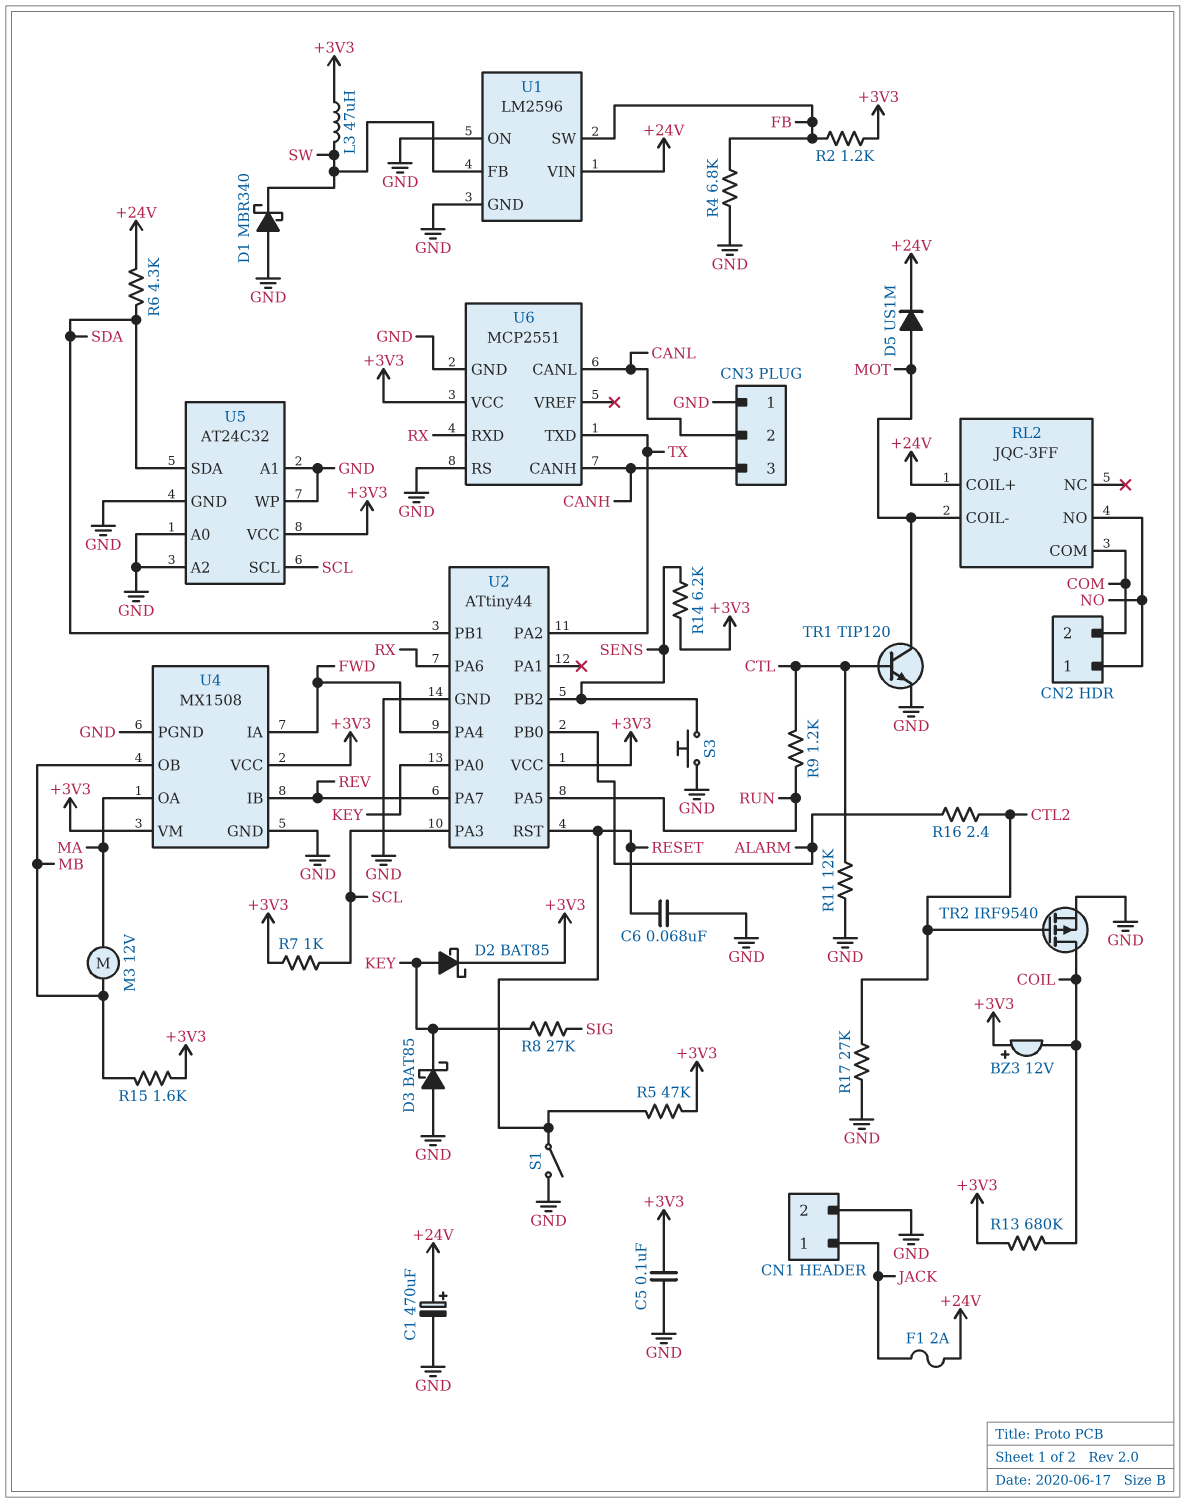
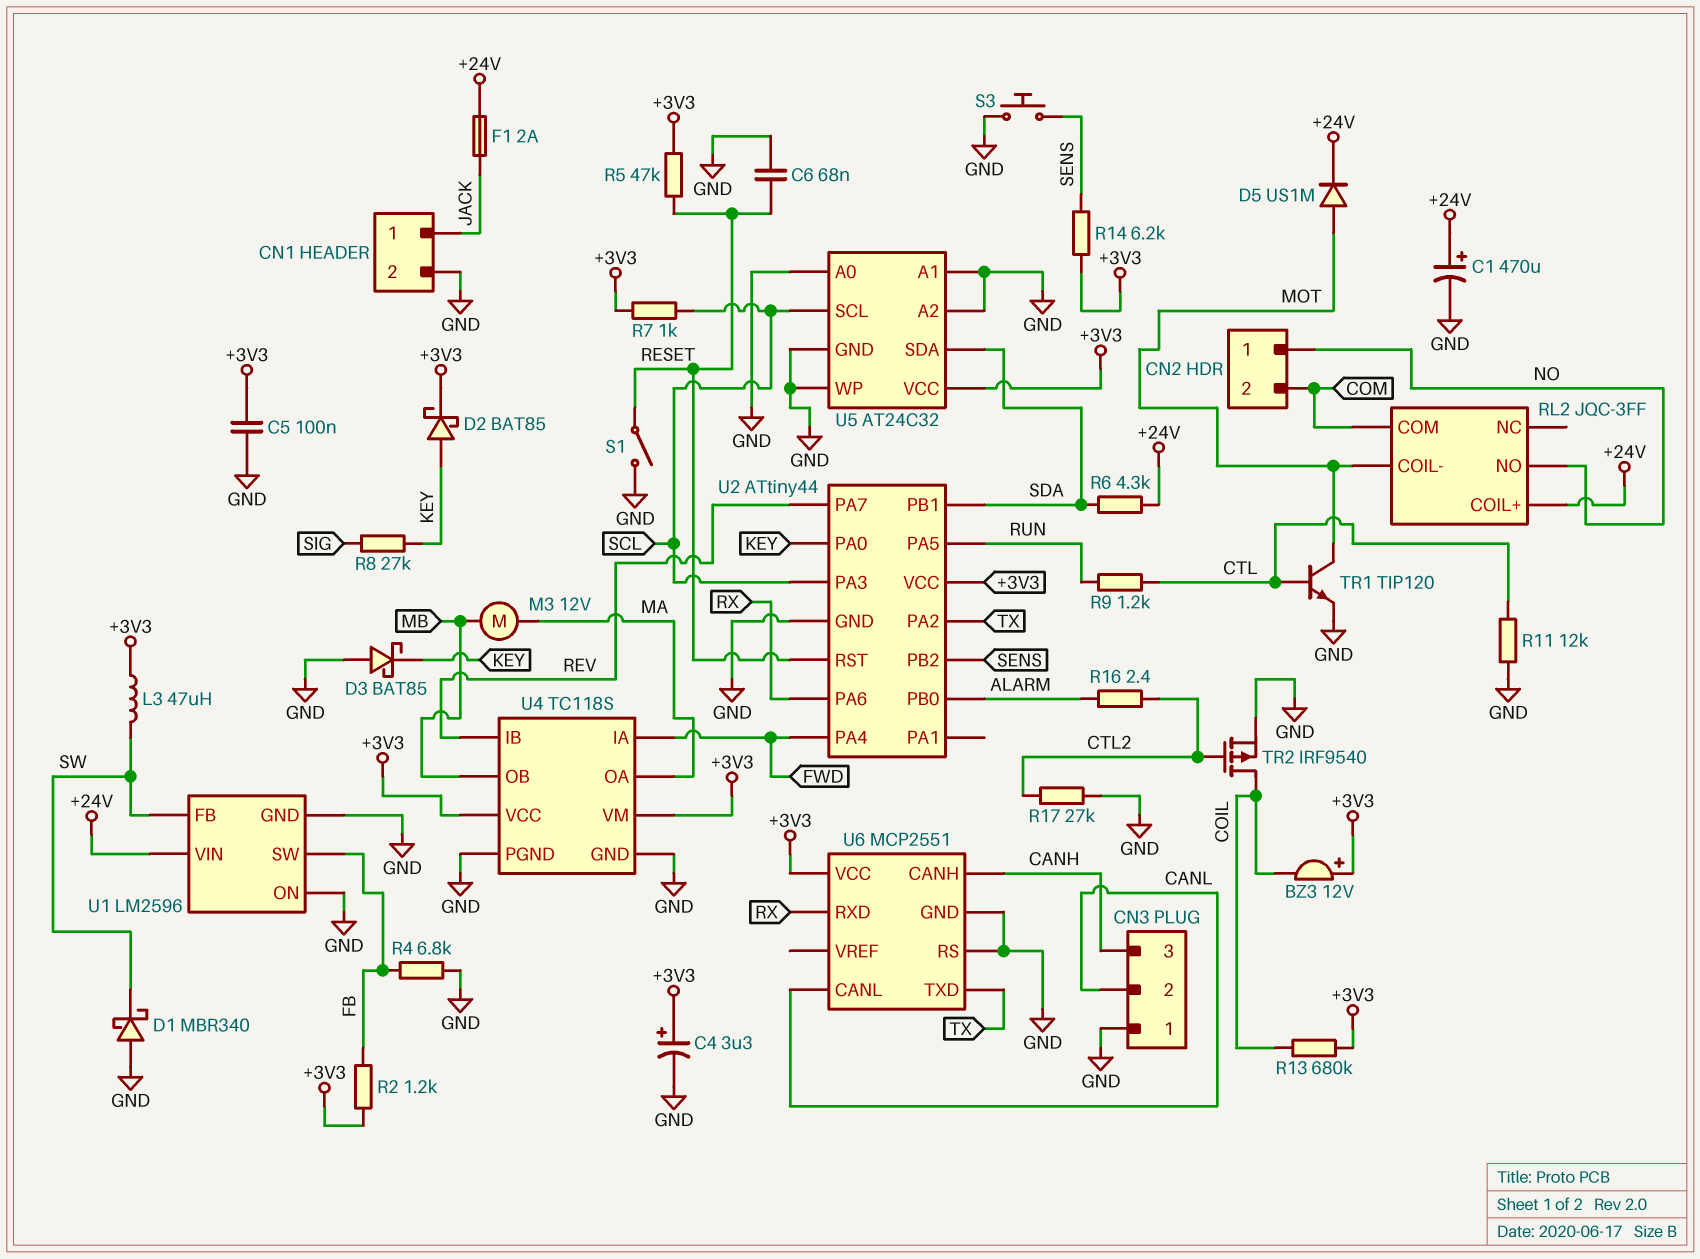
C4: none -> 3.3uF (plus +3V3, minus GND)
R15: 1.6k (+3V3, MB) -> none
U4: MX1508 -> TC118S

